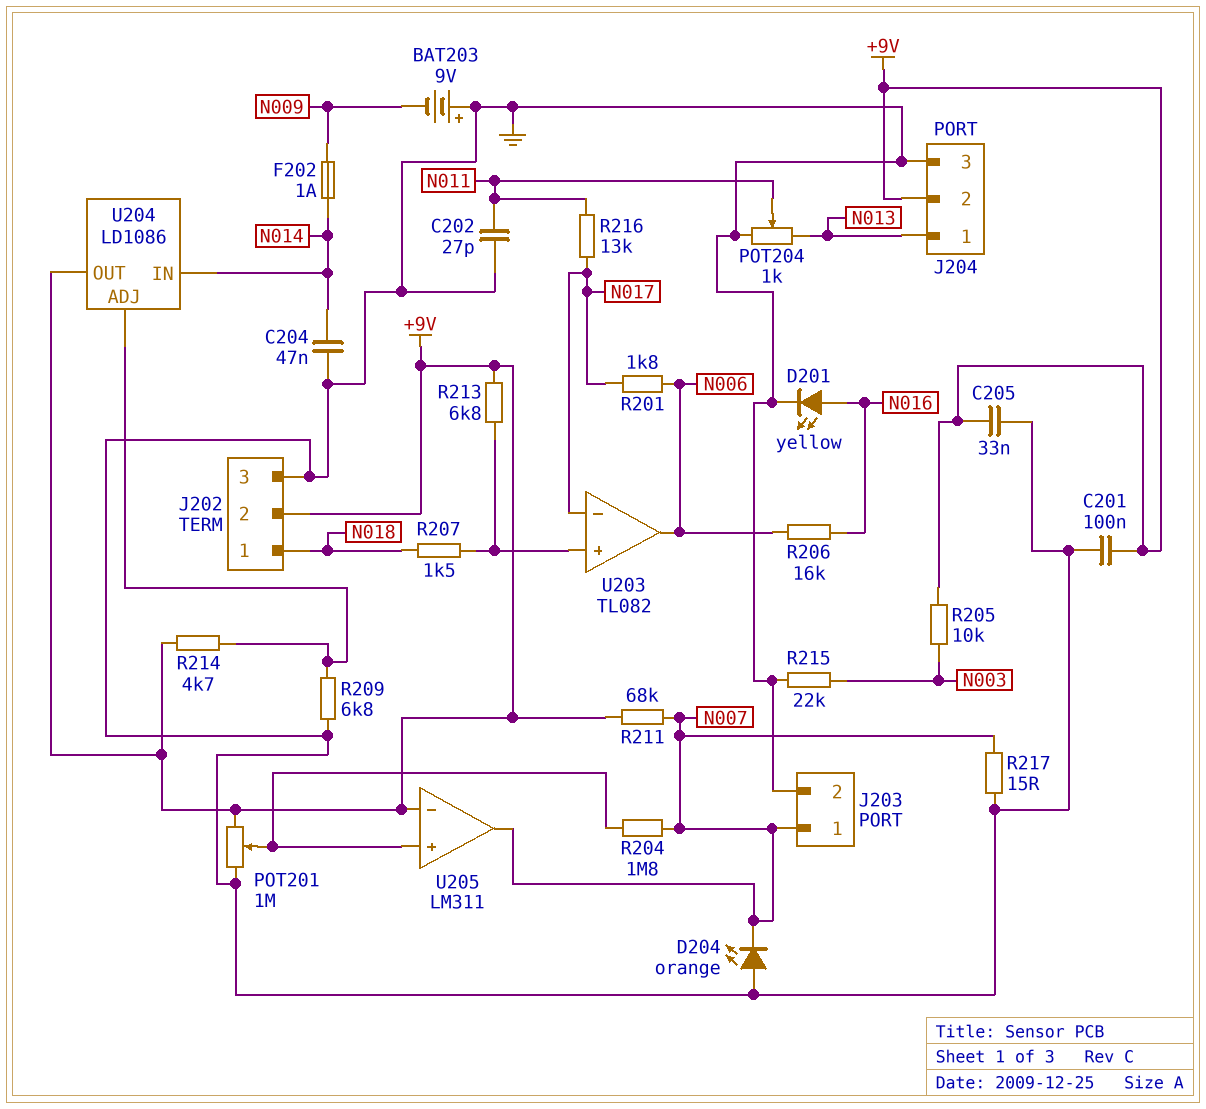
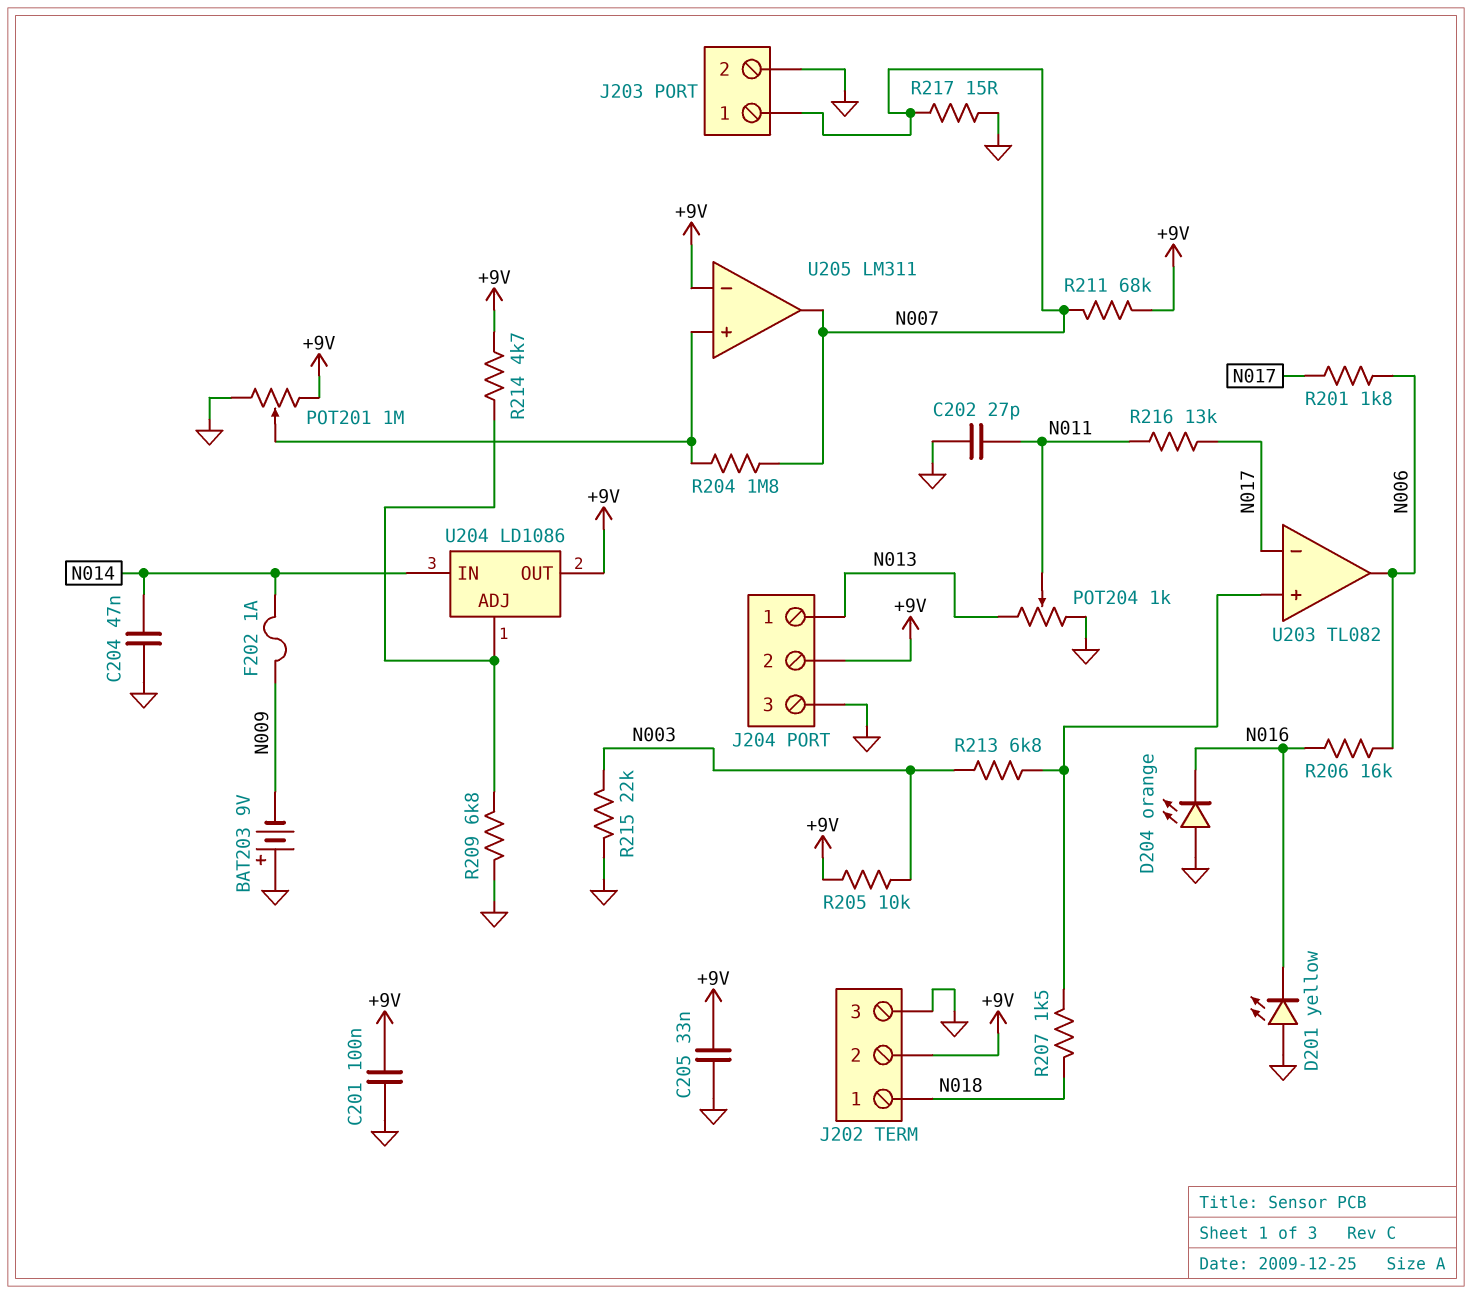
D201: LED yellow (A N016, K GND) -> LED yellow (A GND, K N016)
D204: LED orange (A GND, K N007) -> LED orange (A GND, K N016)
R213: 6.8k (+9V, U203/in+) -> 6.8k (N003, U203/in+)

